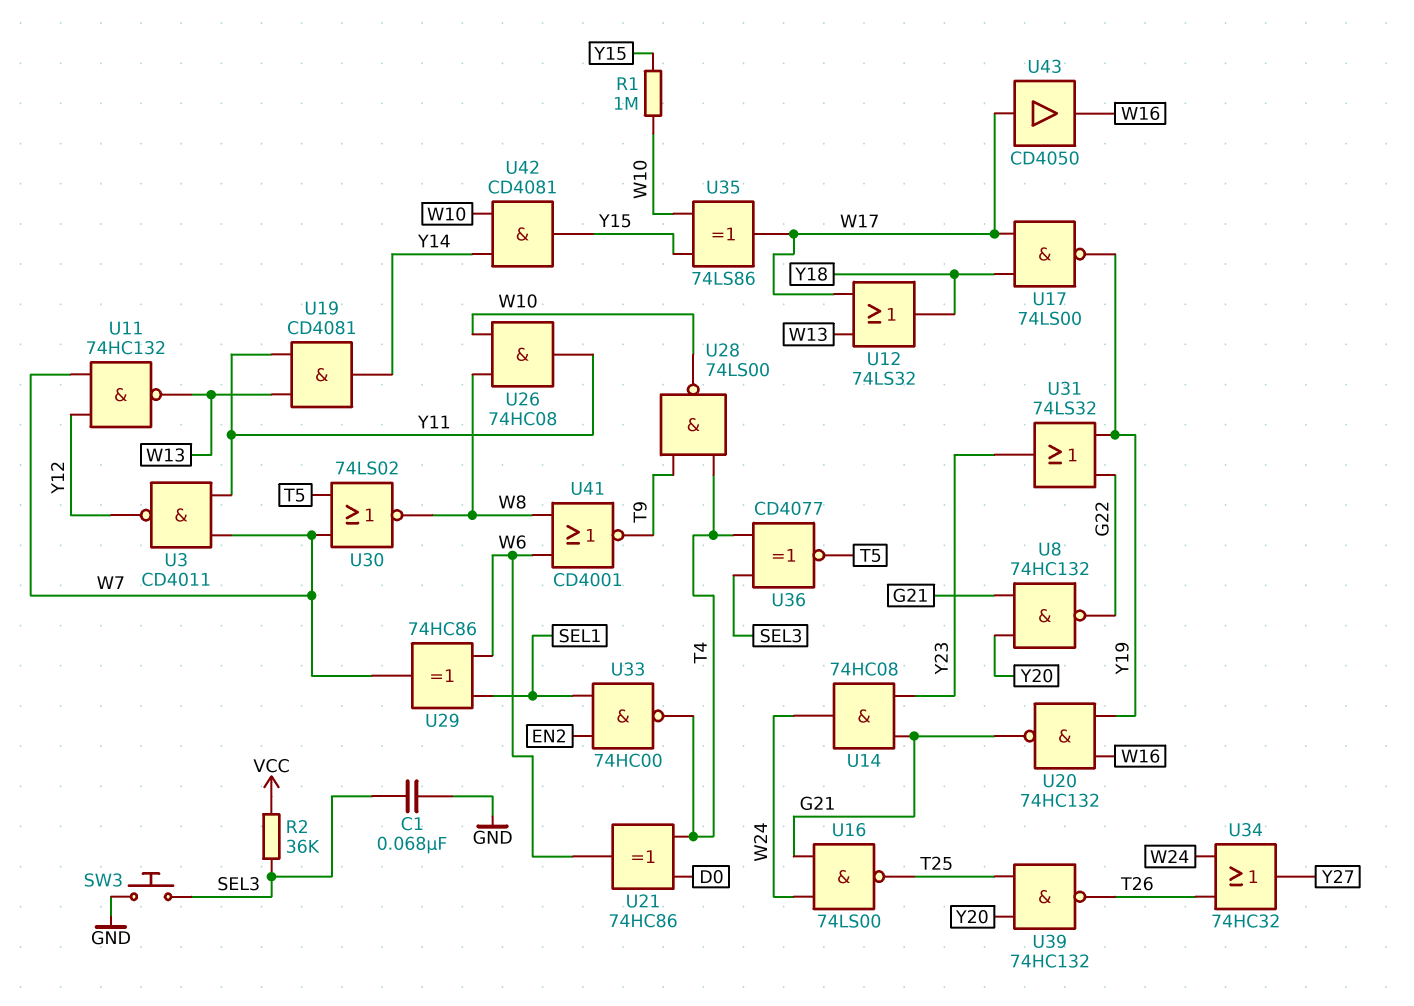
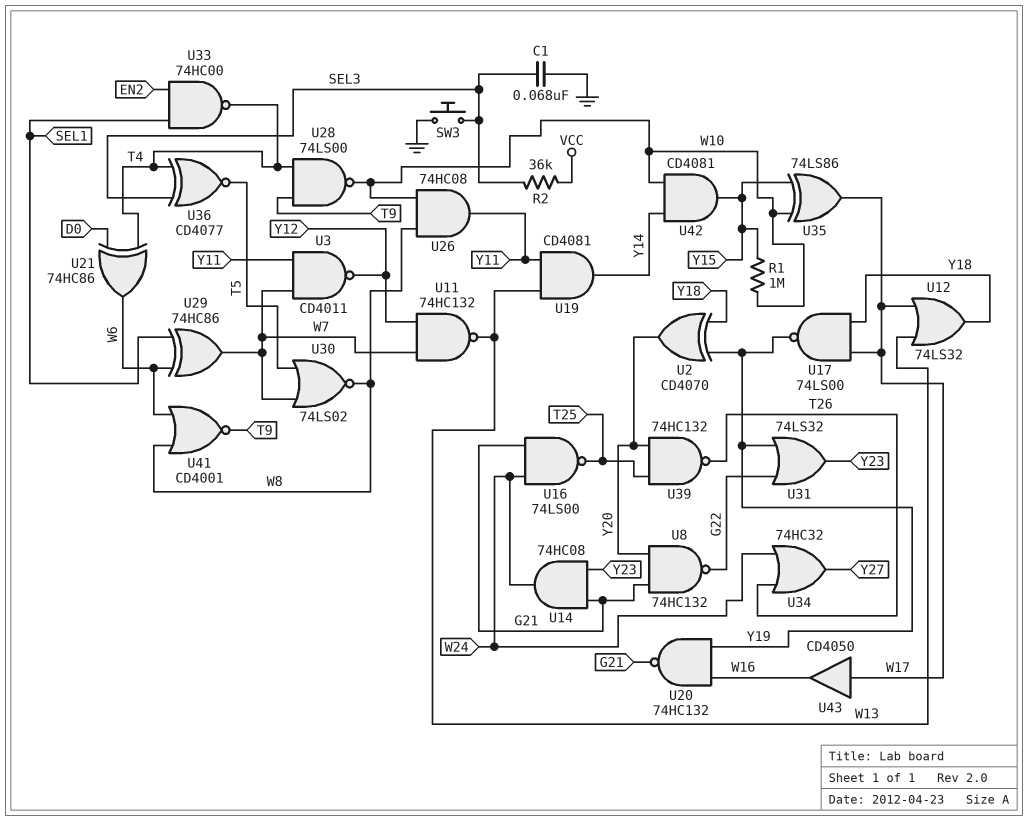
U2: none -> XOR CD4070 (in Y18, in Y19, out Y20)

